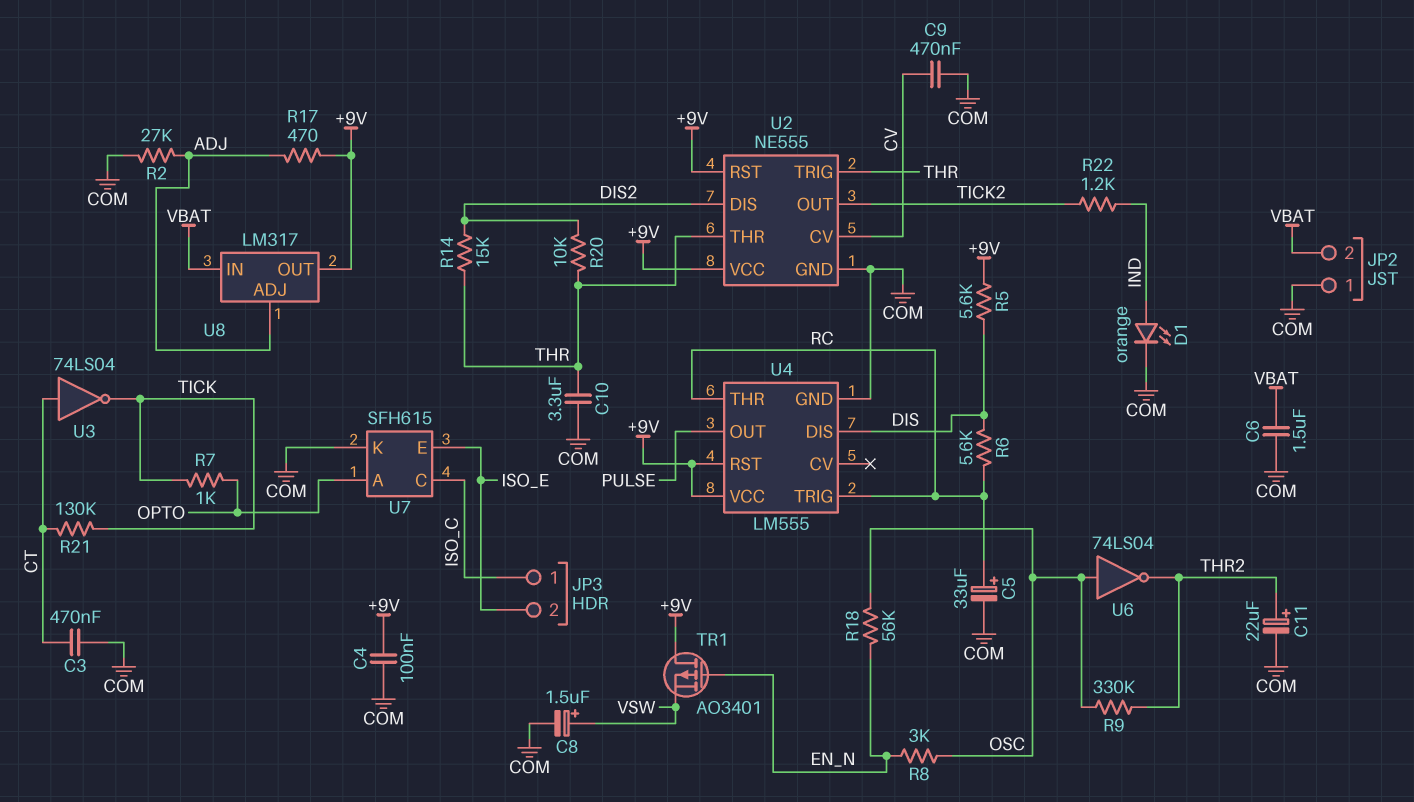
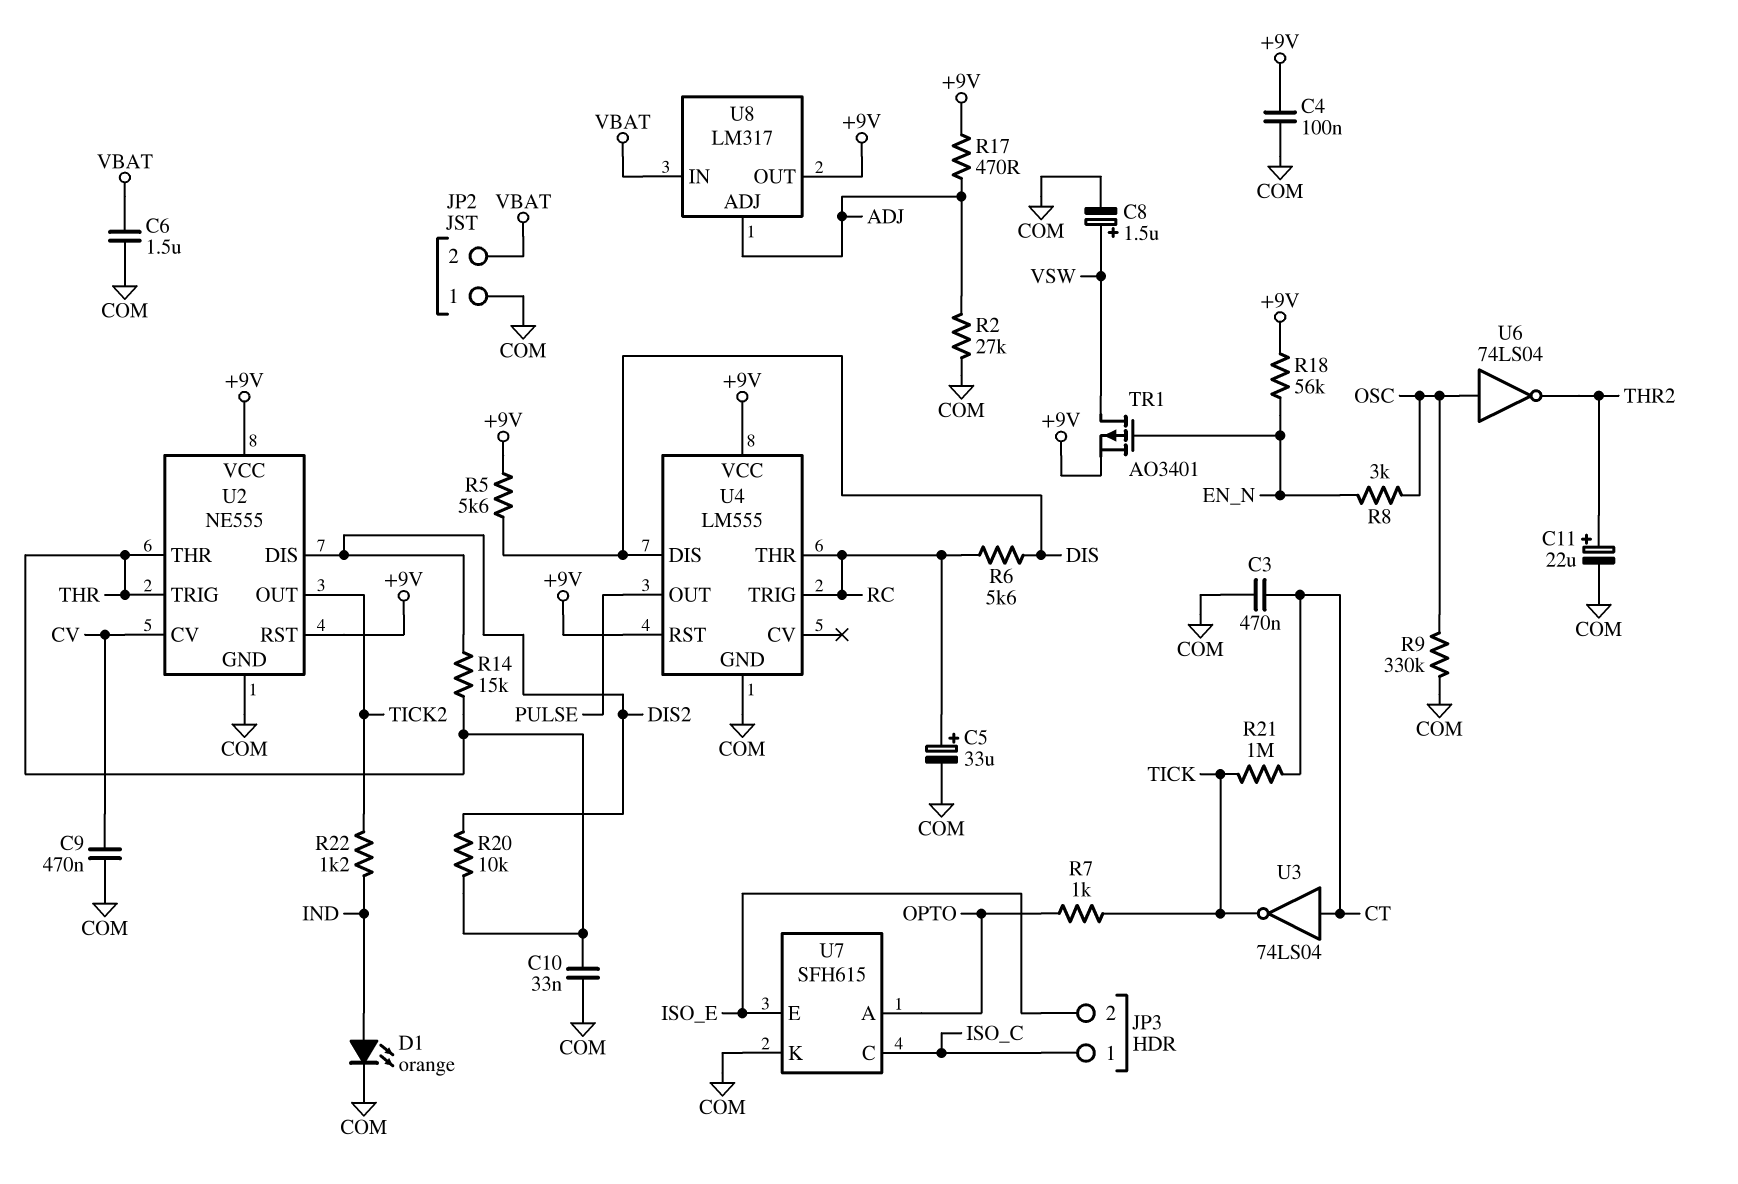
C10: 3.3uF (COM, THR) -> 33nF (COM, THR)
R9: 330k (OSC, THR2) -> 330k (COM, OSC)
R18: 56k (EN_N, OSC) -> 56k (+9V, EN_N)
R21: 130k (CT, TICK) -> 1M (CT, TICK)
TR1: PMOS AO3401 (G EN_N, D +9V, S VSW) -> PMOS AO3401 (G EN_N, D VSW, S +9V)

